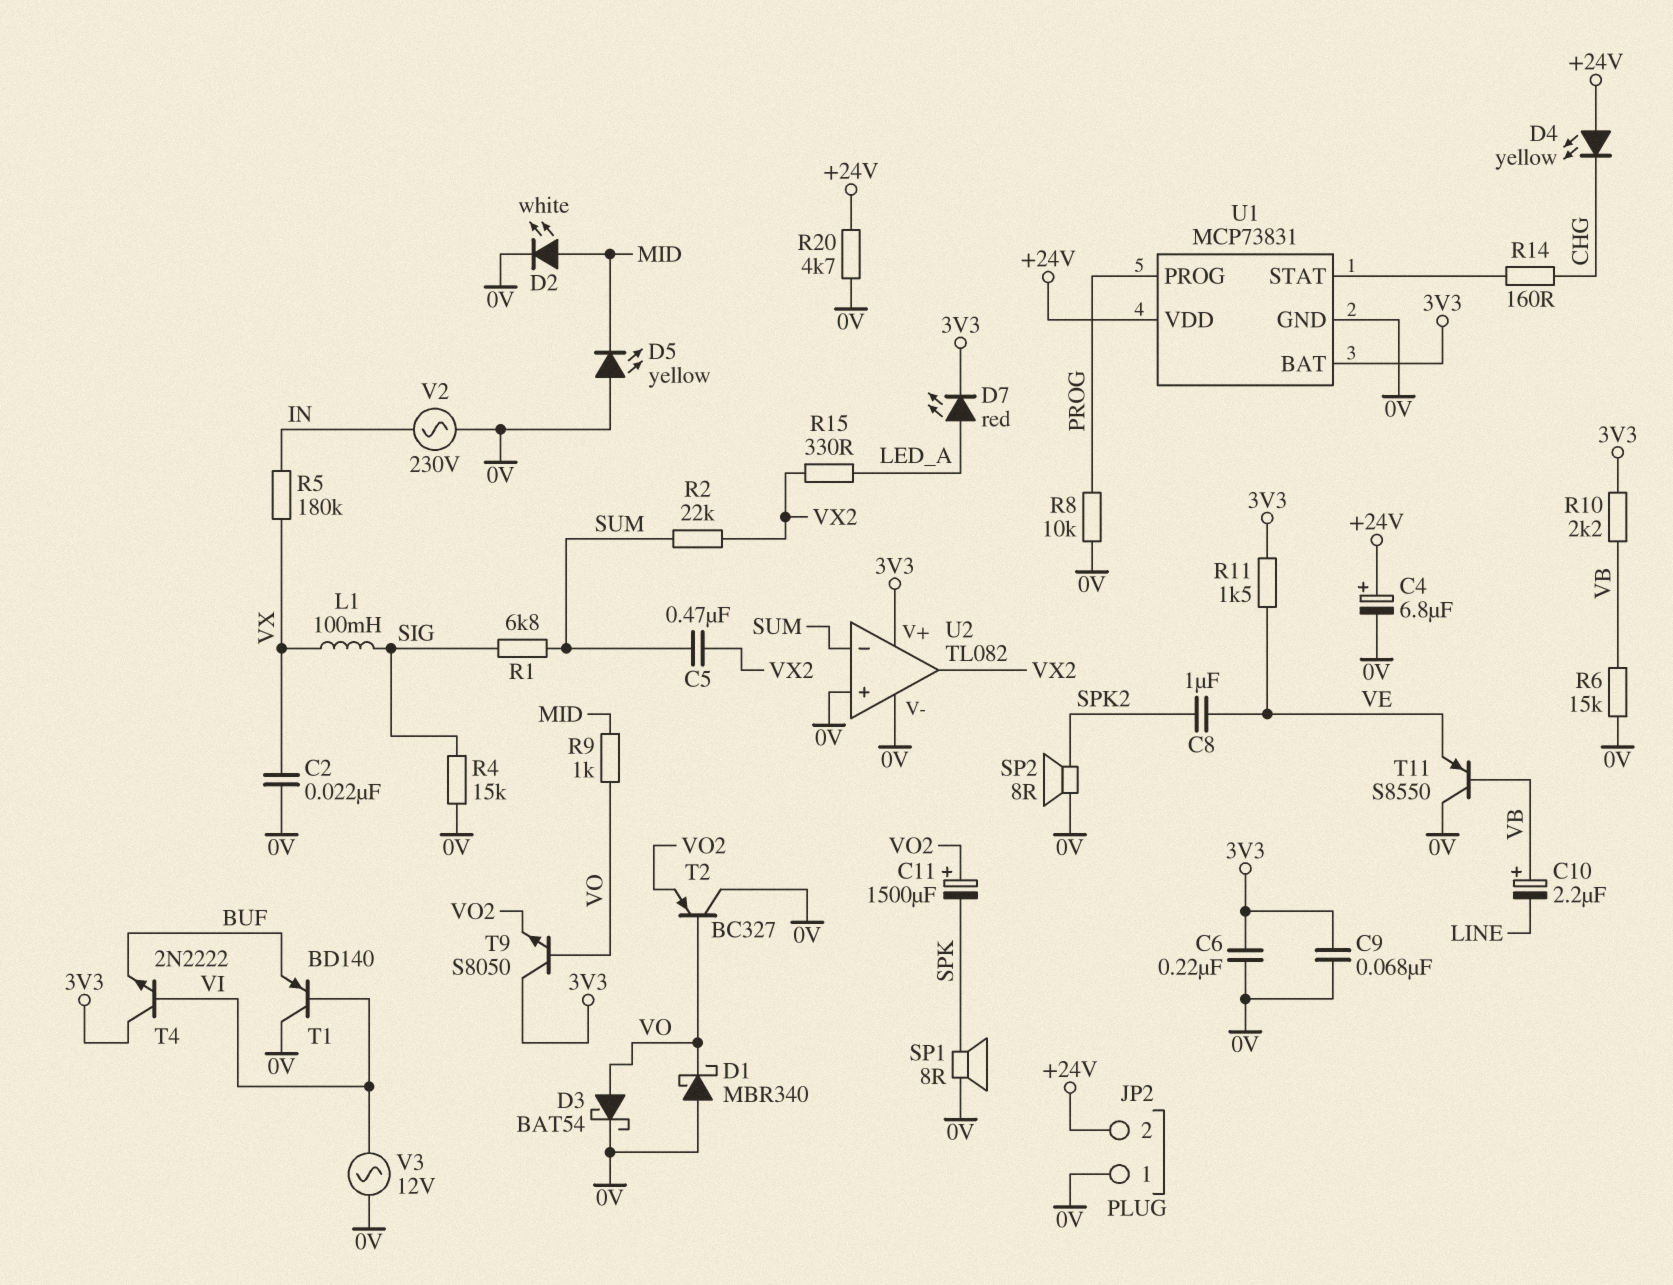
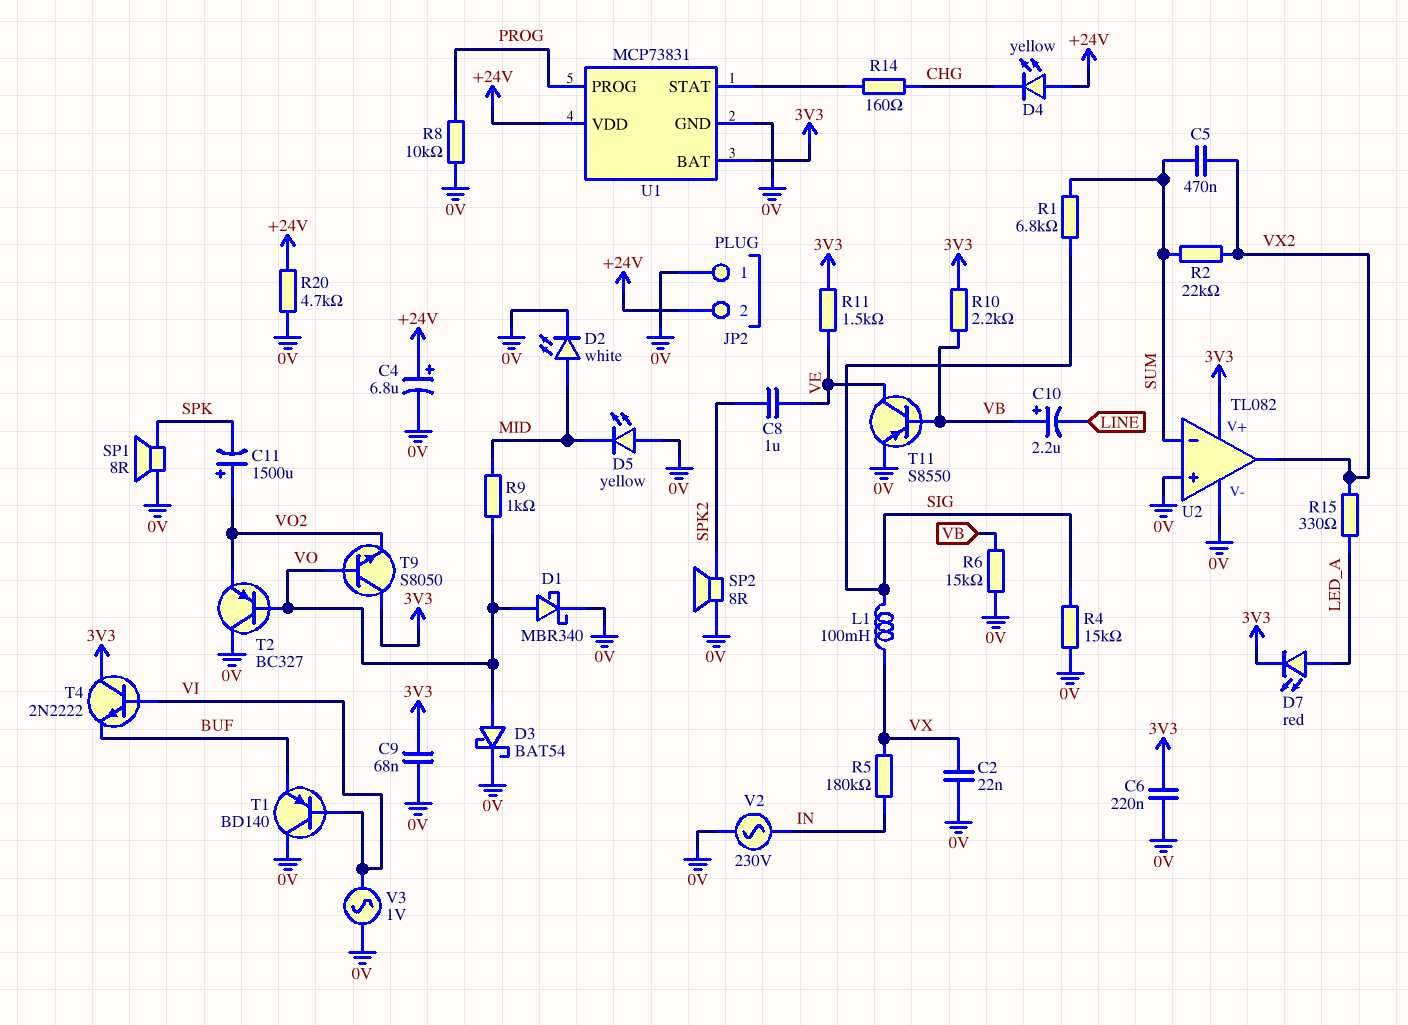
D1: schottky MBR340 (A 0V, K VO) -> schottky MBR340 (A VO, K 0V)
T11: PNP S8550 (B VB, C 0V, E VE) -> PNP S8550 (B VB, C VE, E 0V)
V3: AC 12V (0V, VI) -> AC 1V (0V, VI)

